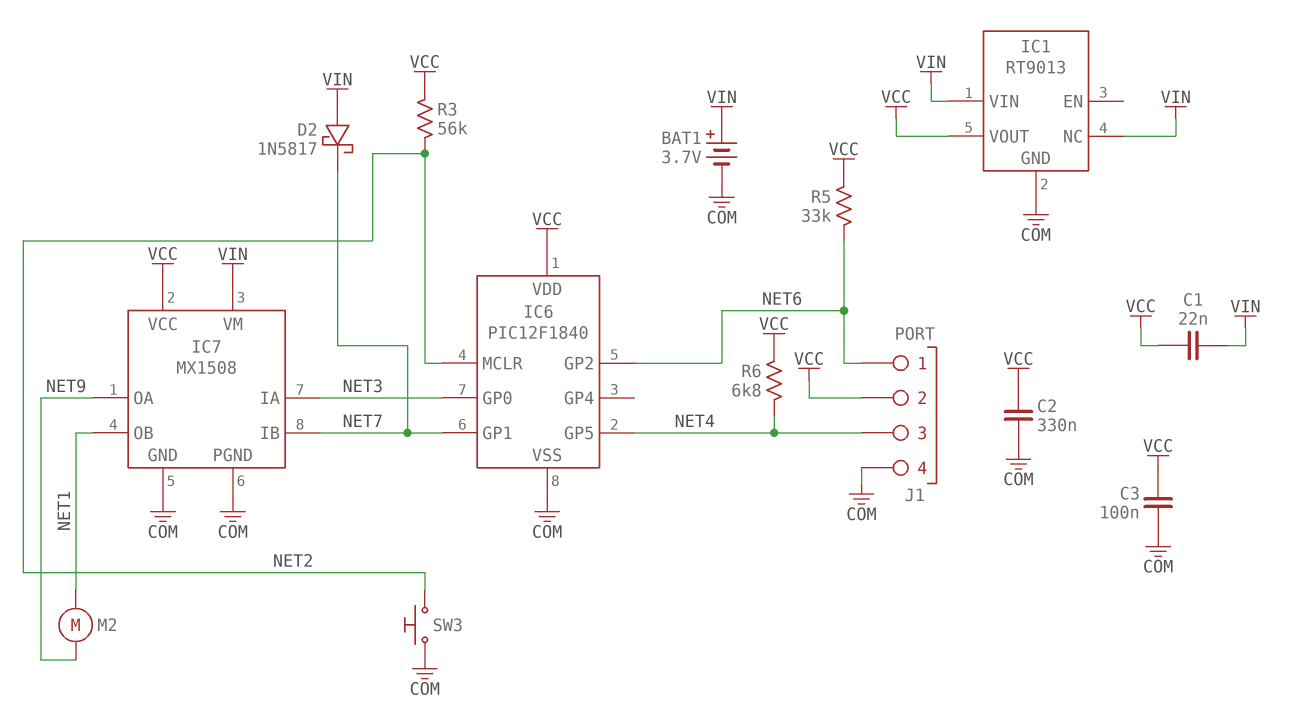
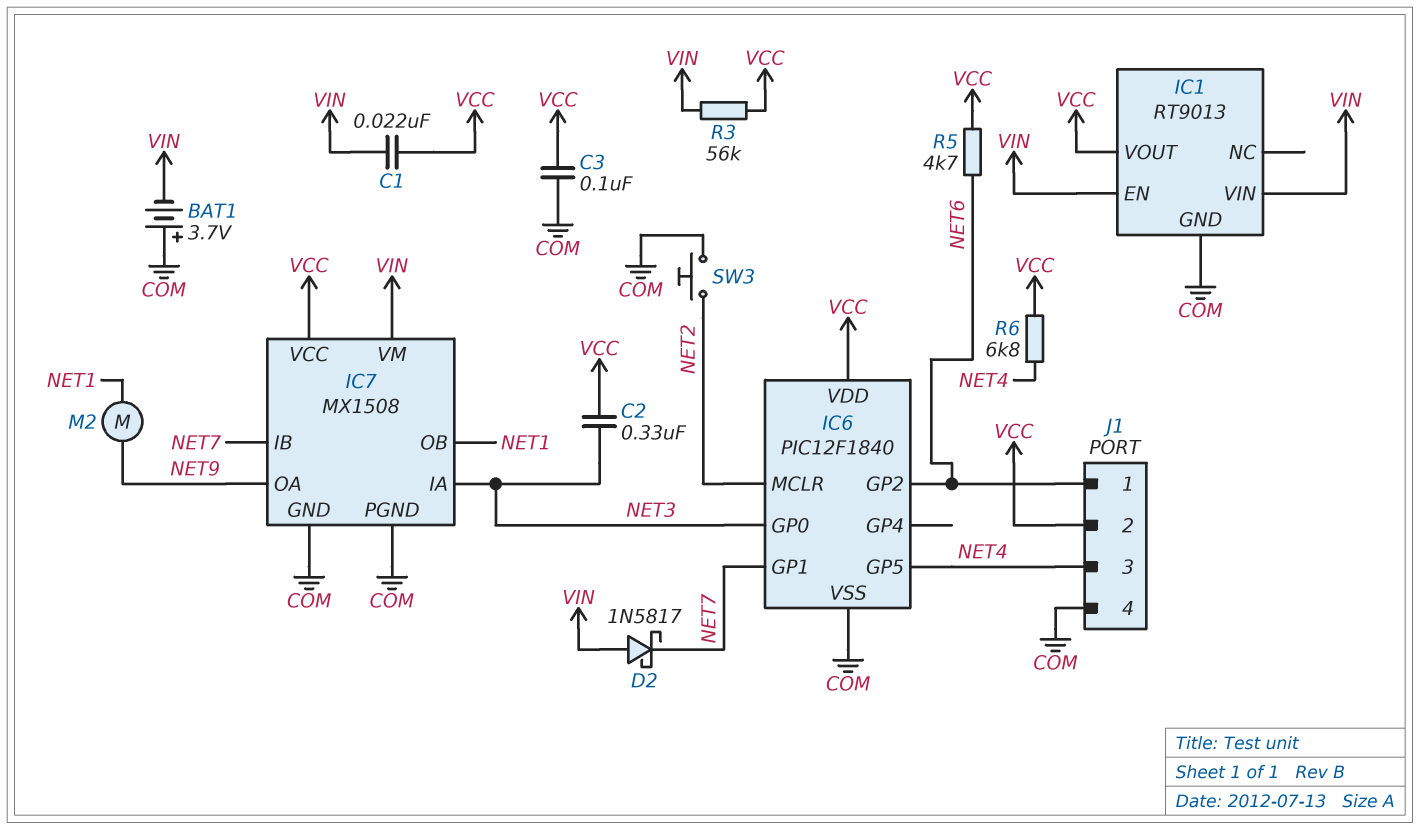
BAT1: 3.7V (plus VIN, minus COM) -> 3.7V (plus COM, minus VIN)
C2: 330nF (COM, VCC) -> 330nF (NET3, VCC)
IC1 pin EN: none -> VIN
IC1 pin NC: VIN -> none
R3: 56k (NET2, VCC) -> 56k (VCC, VIN)
R5: 33k (NET6, VCC) -> 4.7k (NET6, VCC)

